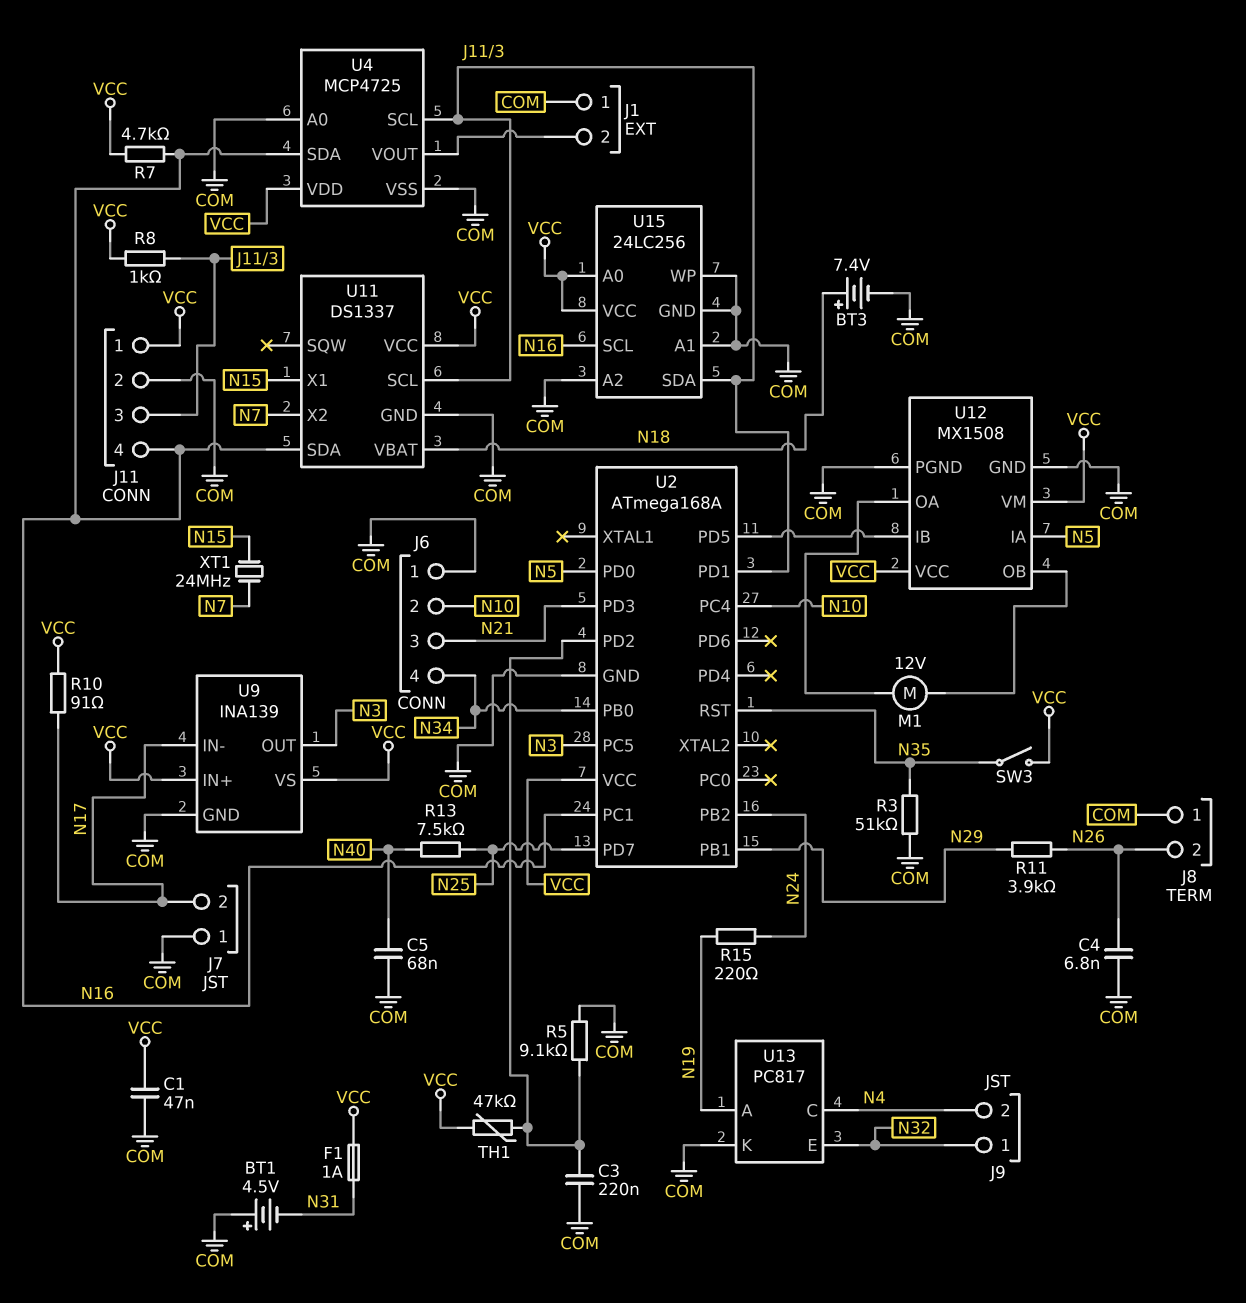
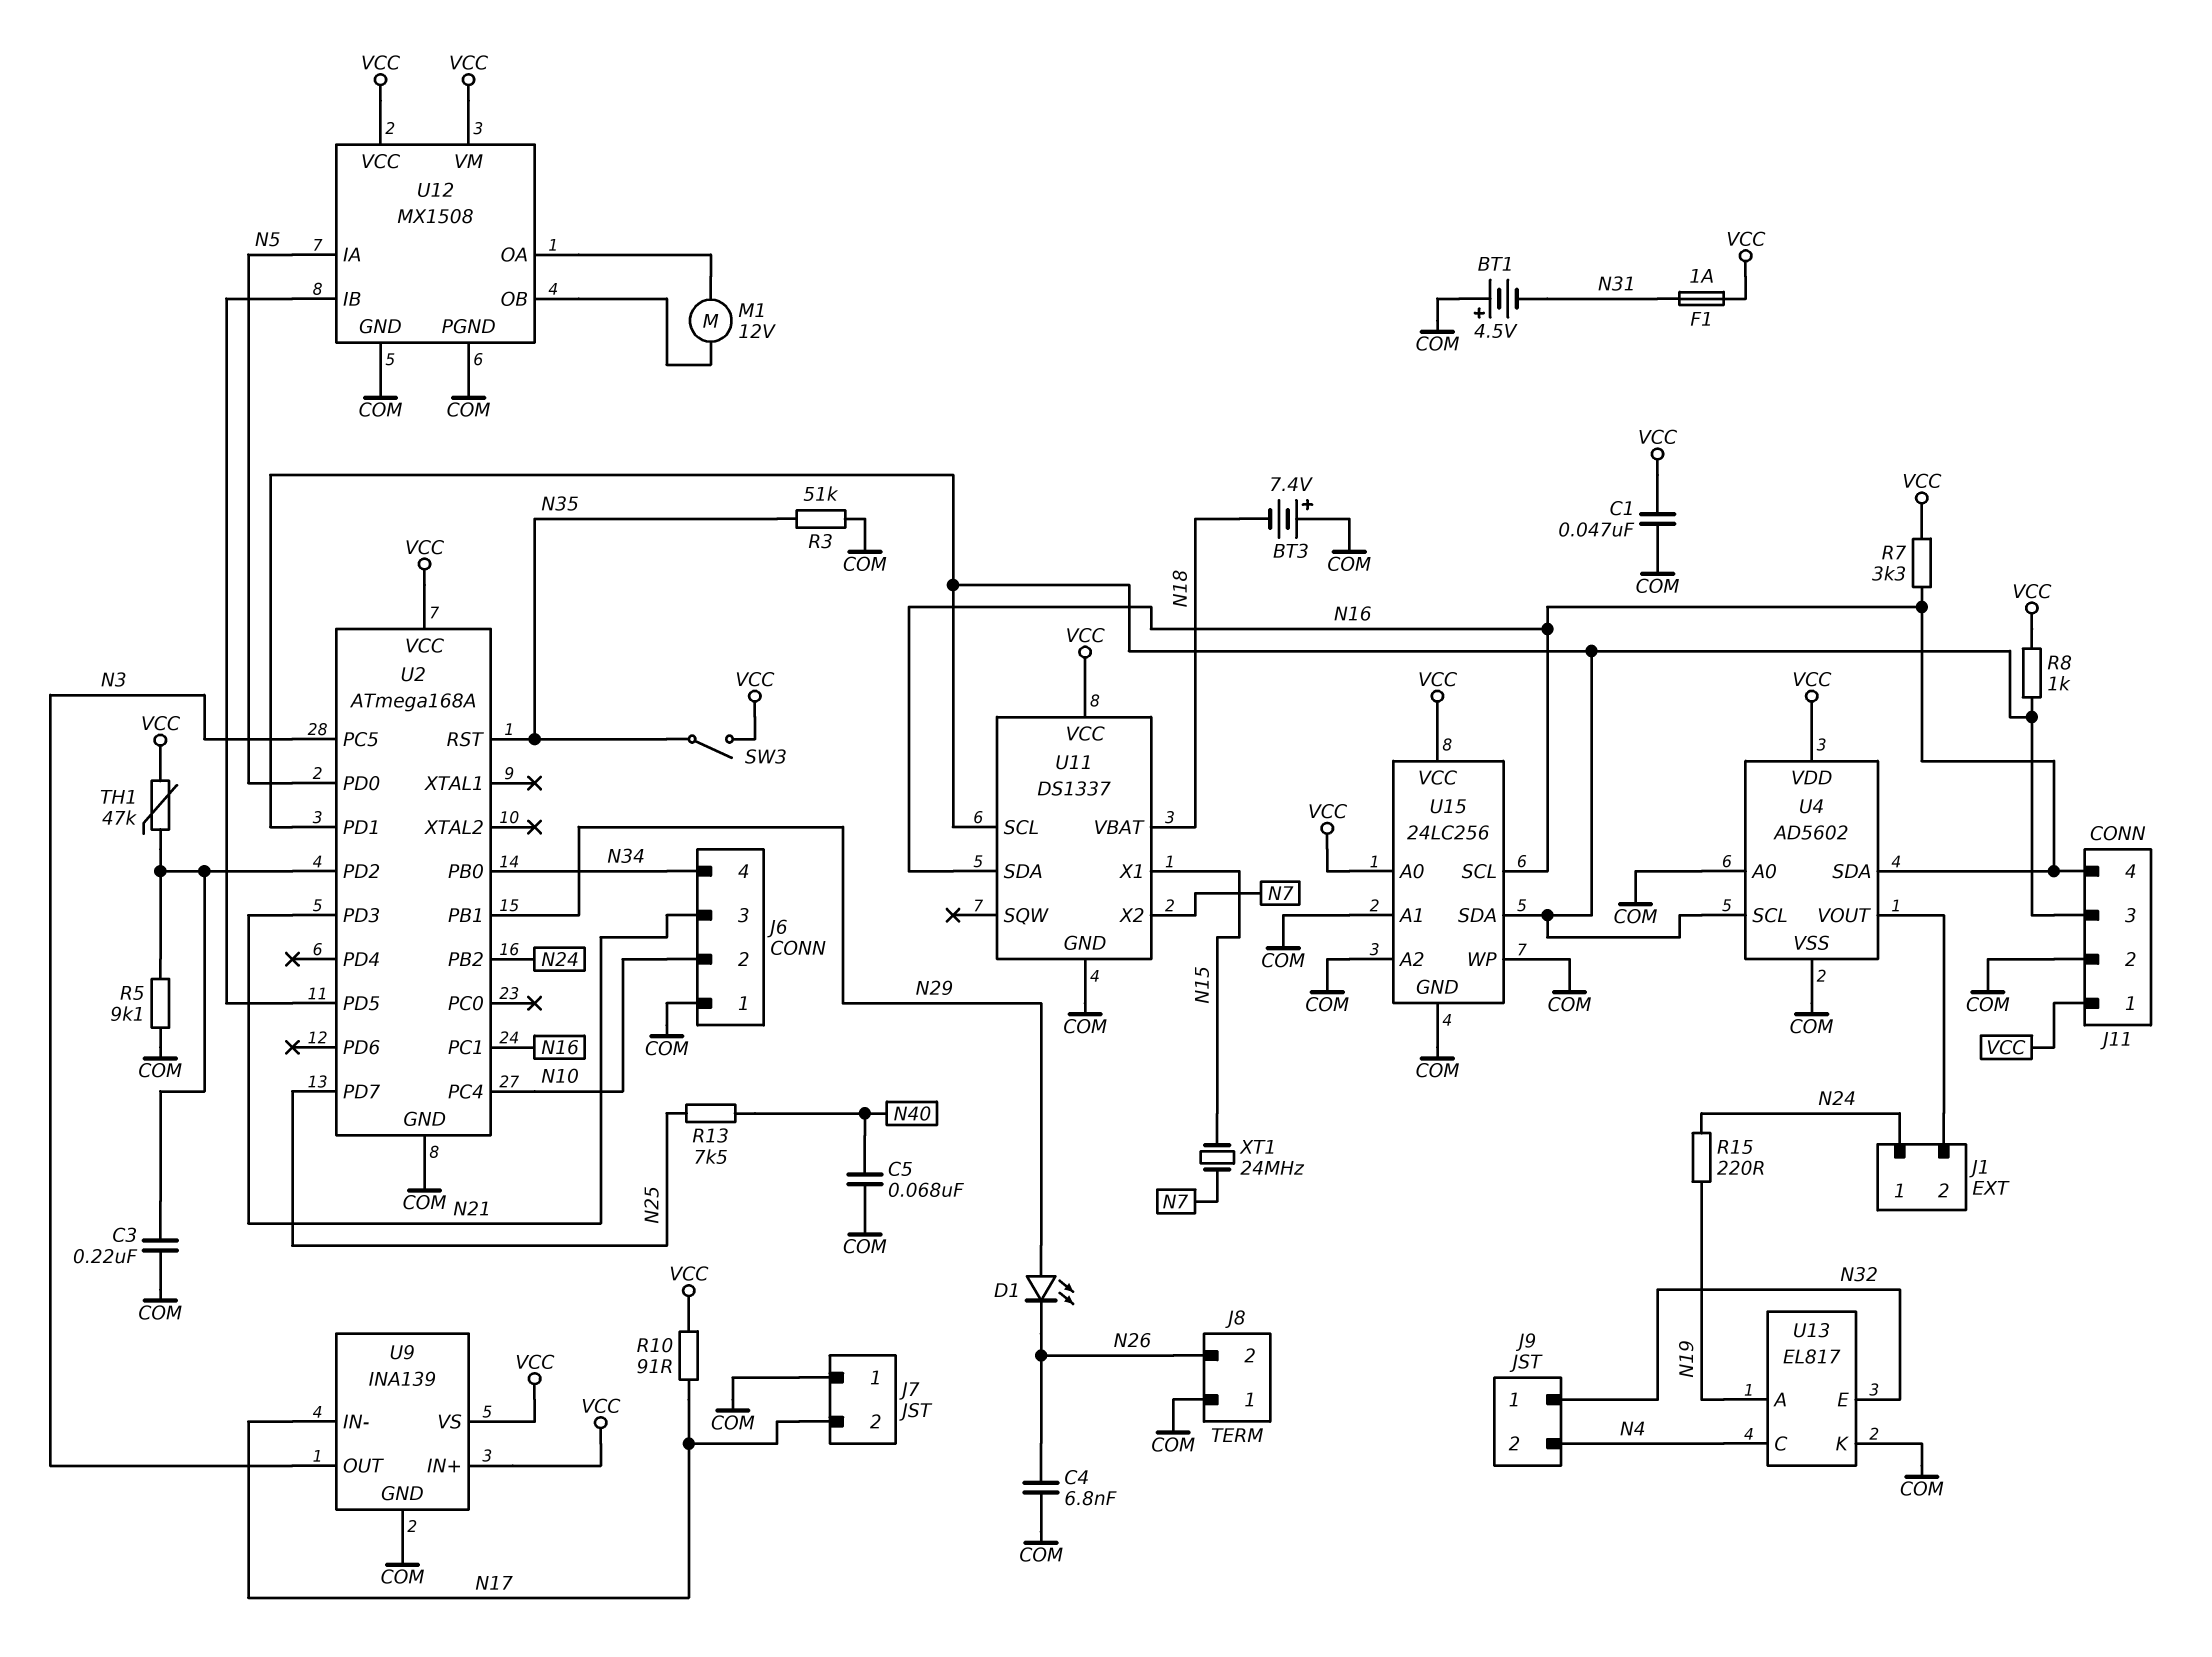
BT3: 7.4V (plus N18, minus COM) -> 7.4V (plus COM, minus N18)
D1: none -> LED (A N29, K N26)
J1 pin 1: COM -> N24
R7: 4.7k (N16, VCC) -> 3.3k (N16, VCC)
R11: 3.9k (N26, N29) -> none
U4: MCP4725 -> AD5602
U13: PC817 -> EL817

